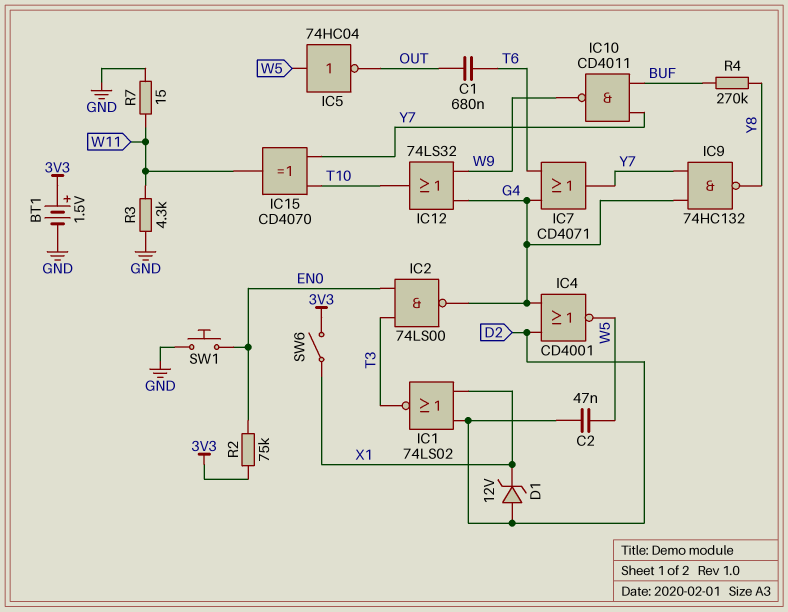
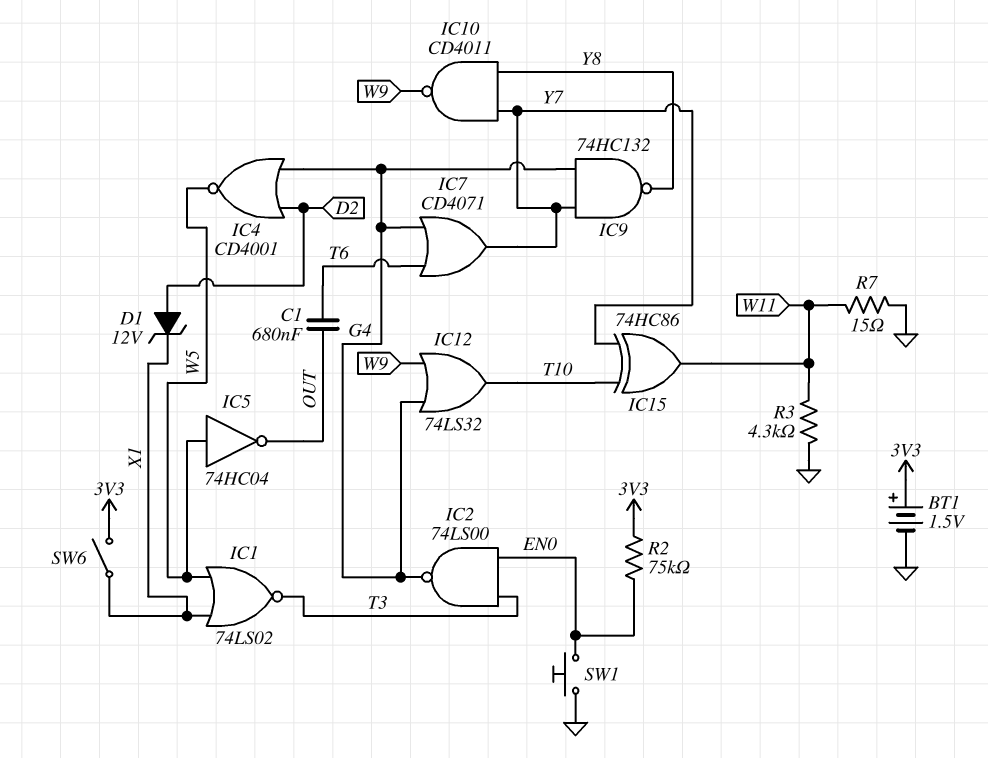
C2: 47nF (D2, W5) -> none
IC1: NOR 74LS02 (in D2, in X1, out T3) -> NOR 74LS02 (in W5, in X1, out T3)
IC10: NAND CD4011 (in BUF, in Y7, out W9) -> NAND CD4011 (in Y7, in Y8, out W9)
IC15: XOR CD4070 (in T10, in Y7, out W11) -> XOR 74HC86 (in T10, in Y7, out W11)
R4: 270k (BUF, Y8) -> none

